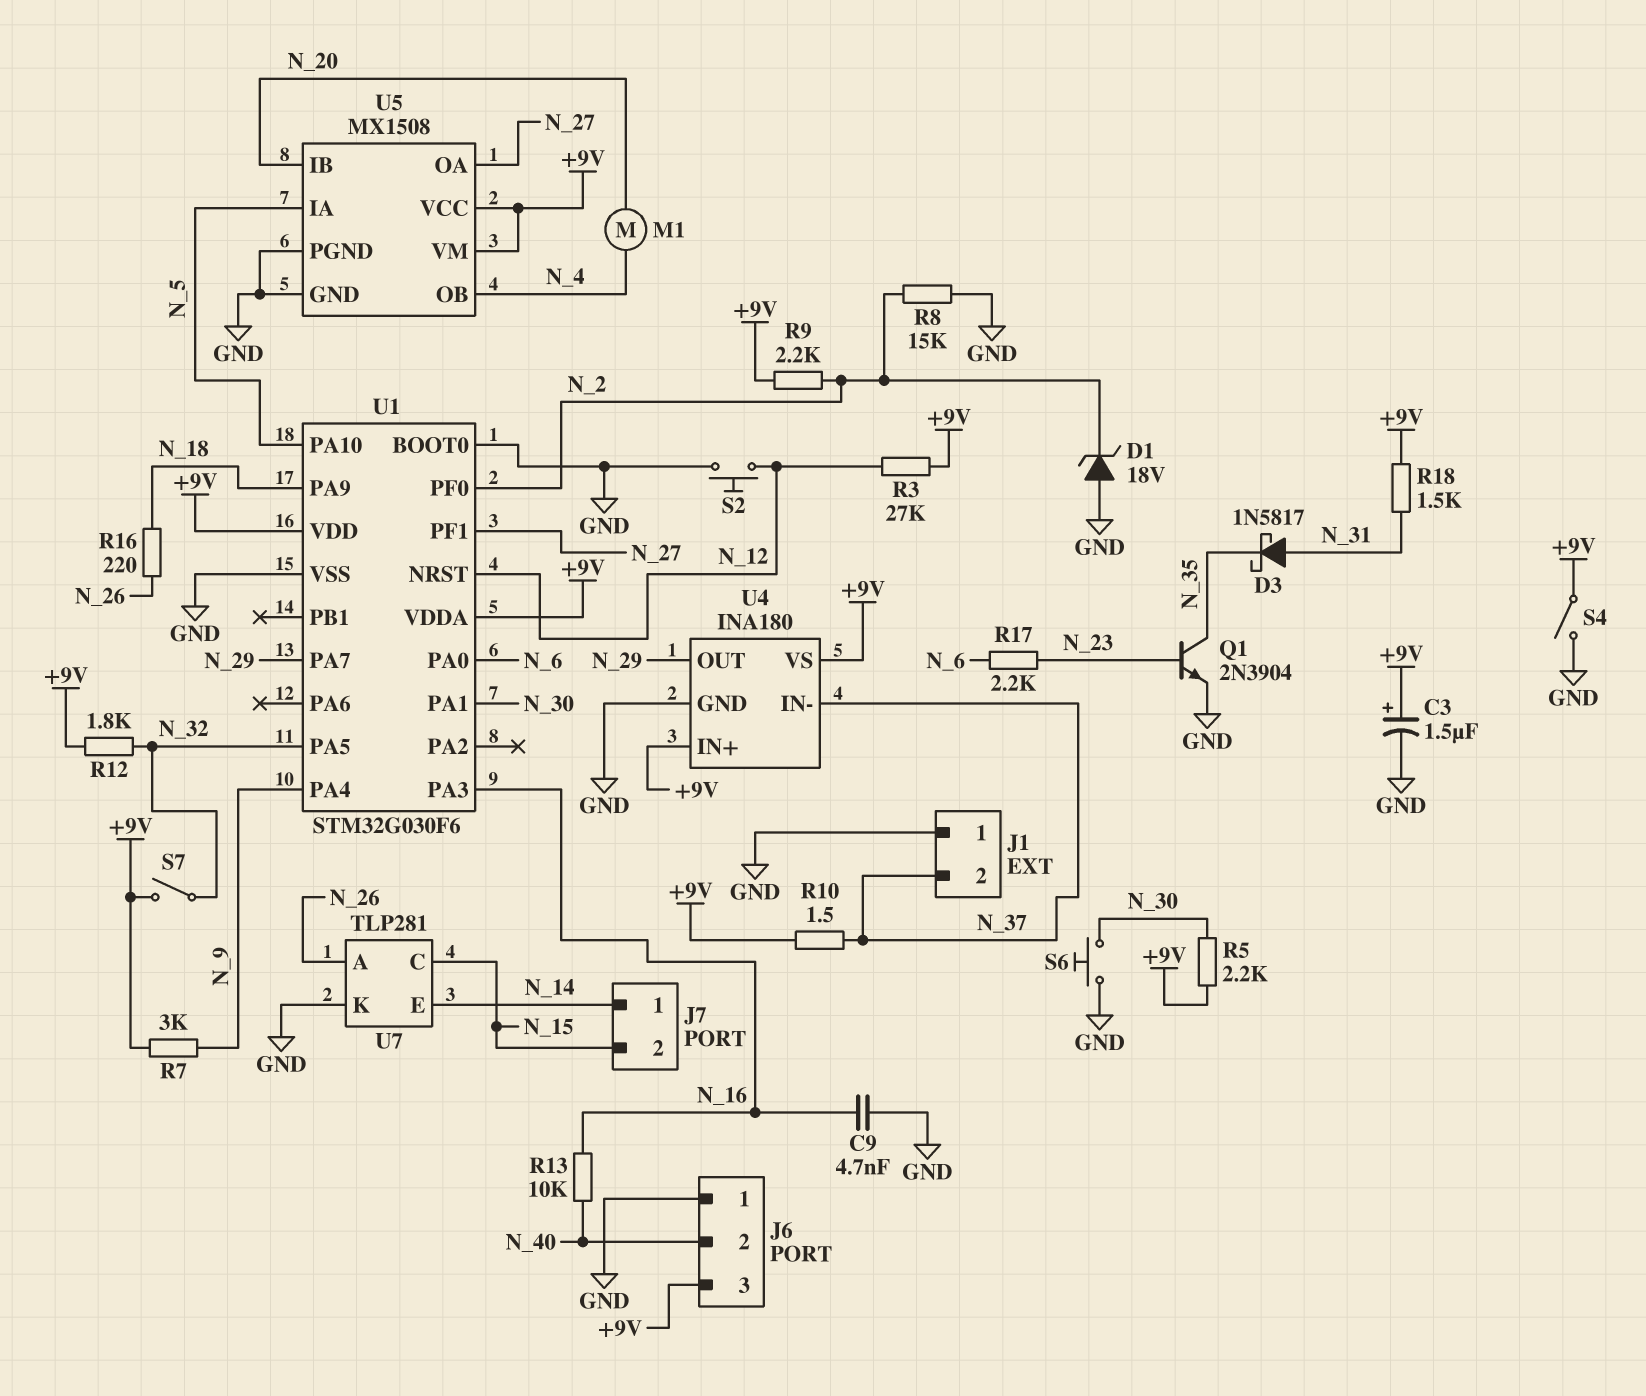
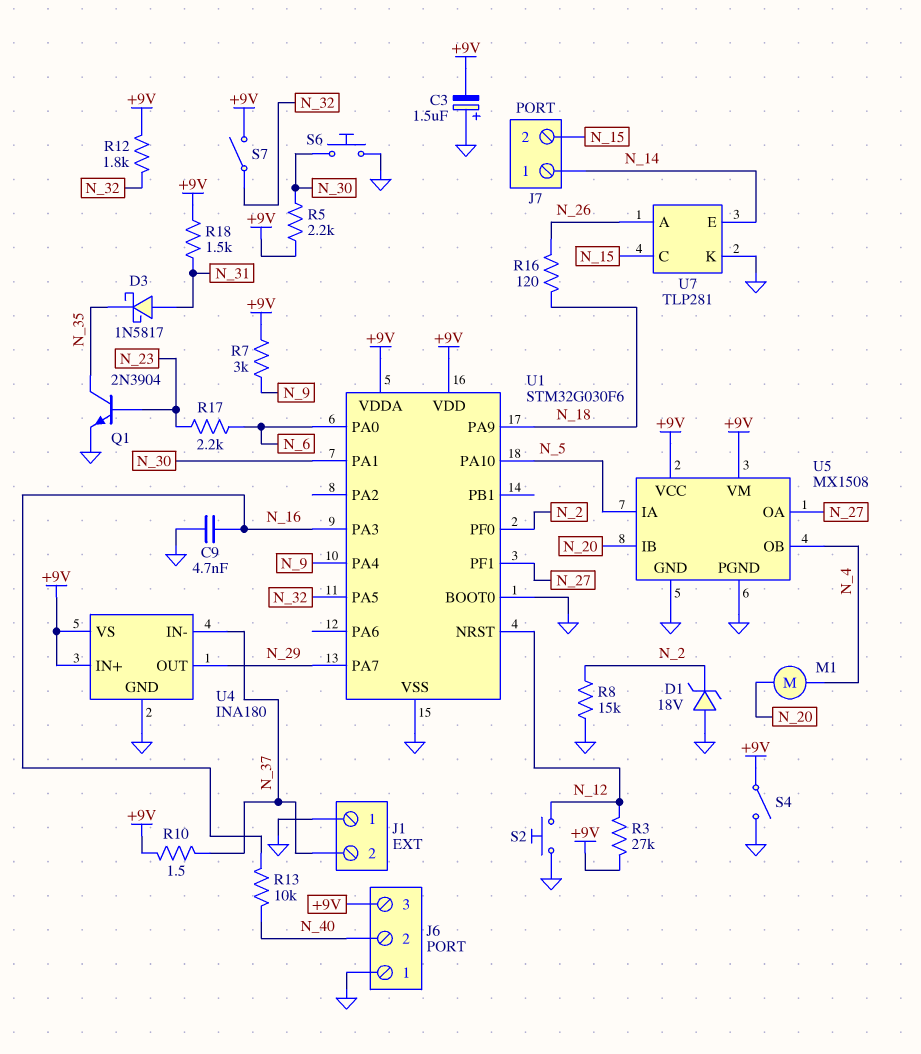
C3: 1.5uF (plus +9V, minus GND) -> 1.5uF (plus GND, minus +9V)
R9: 2.2k (+9V, N_2) -> none
R16: 220 (N_18, N_26) -> 120 (N_18, N_26)

